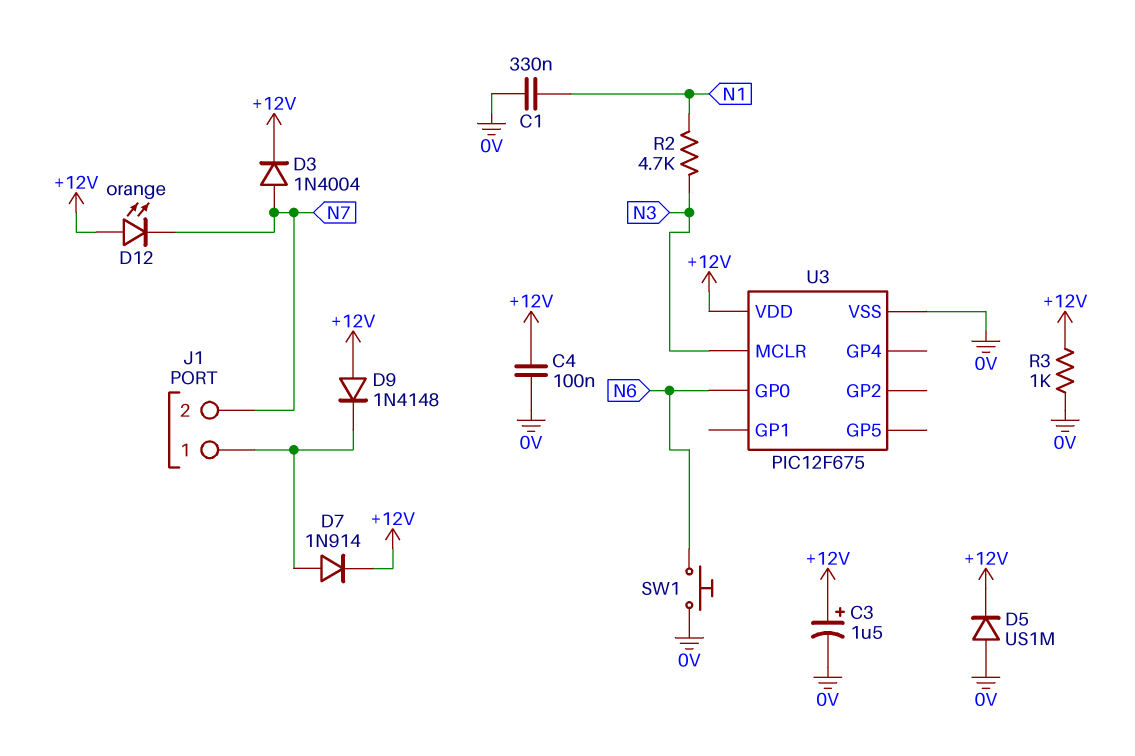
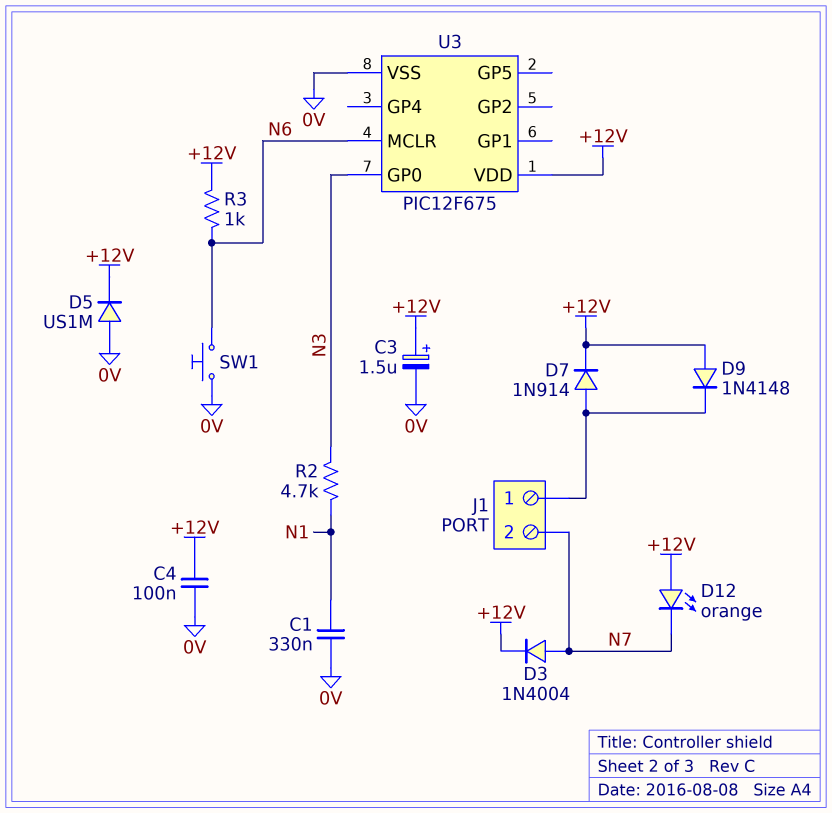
R3: 1k (+12V, 0V) -> 1k (+12V, N6)
U3 pin GP0: N6 -> N3
U3 pin MCLR: N3 -> N6

